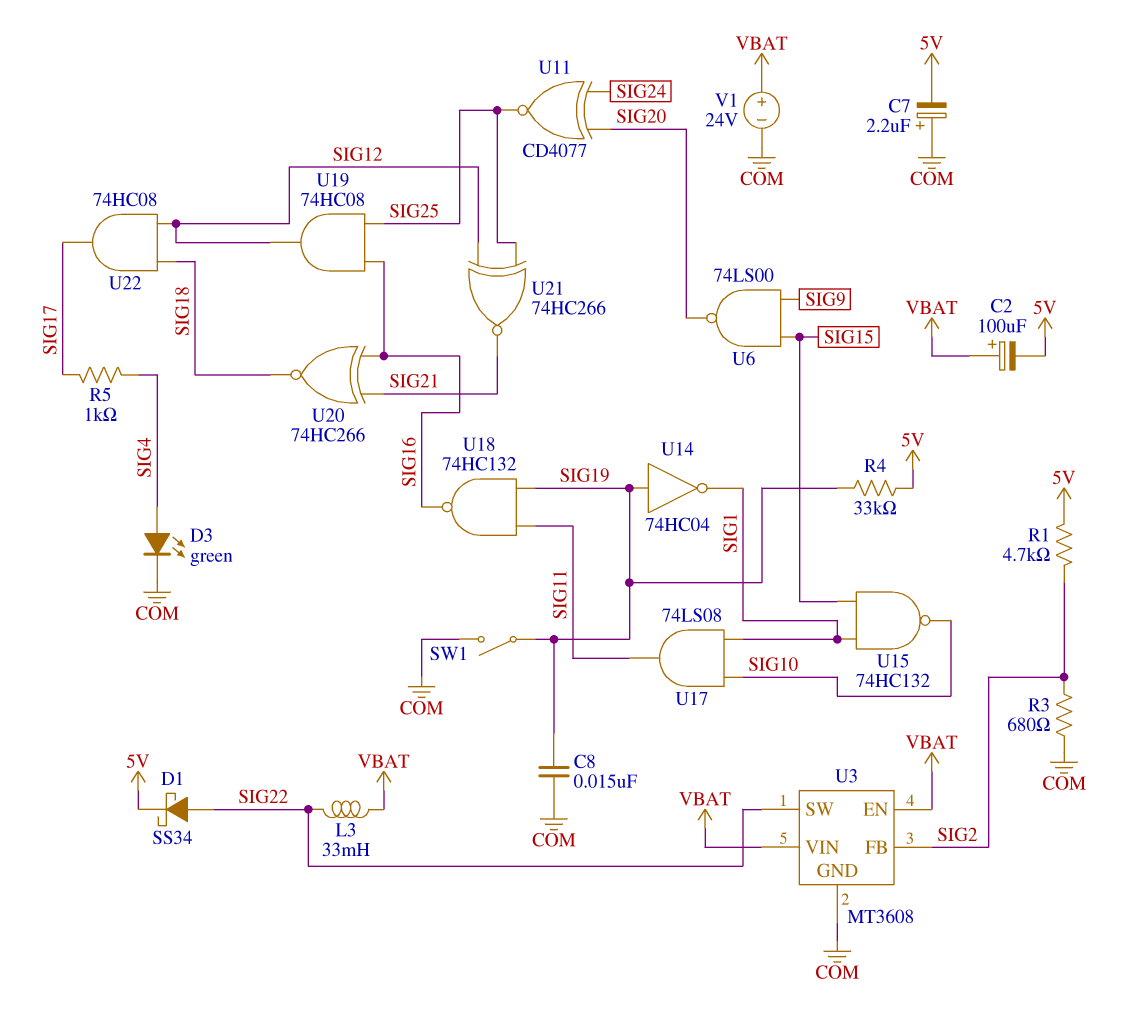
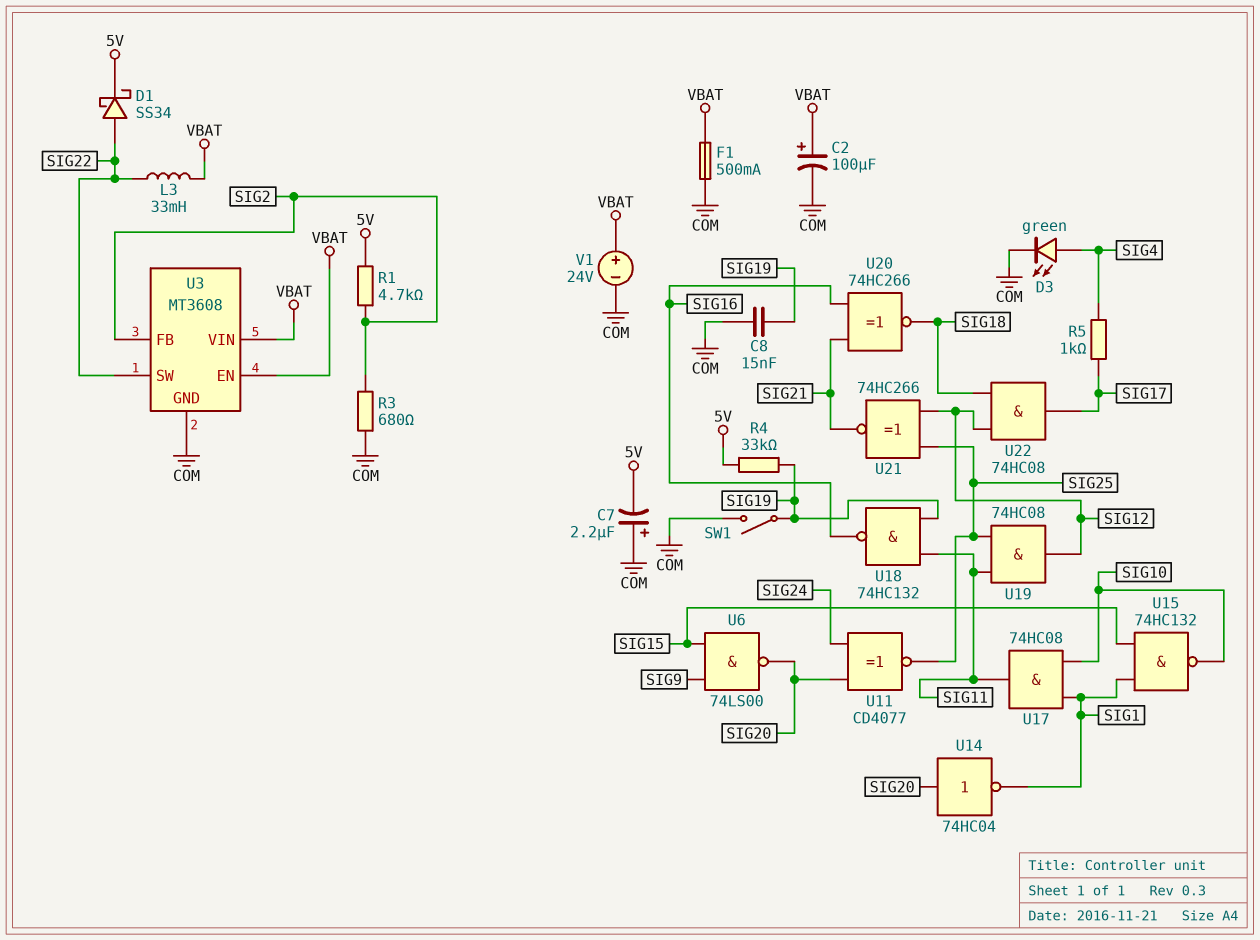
C2: 100uF (plus VBAT, minus 5V) -> 100uF (plus VBAT, minus COM)
F1: none -> 500mA (COM, VBAT)
U14: NOT 74HC04 (in SIG19, out SIG1) -> NOT 74HC04 (in SIG20, out SIG1)
U17: AND 74LS08 (in SIG1, in SIG10, out SIG11) -> AND 74HC08 (in SIG1, in SIG10, out SIG11)
U19: AND 74HC08 (in SIG16, in SIG25, out SIG12) -> AND 74HC08 (in SIG11, in SIG25, out SIG12)

